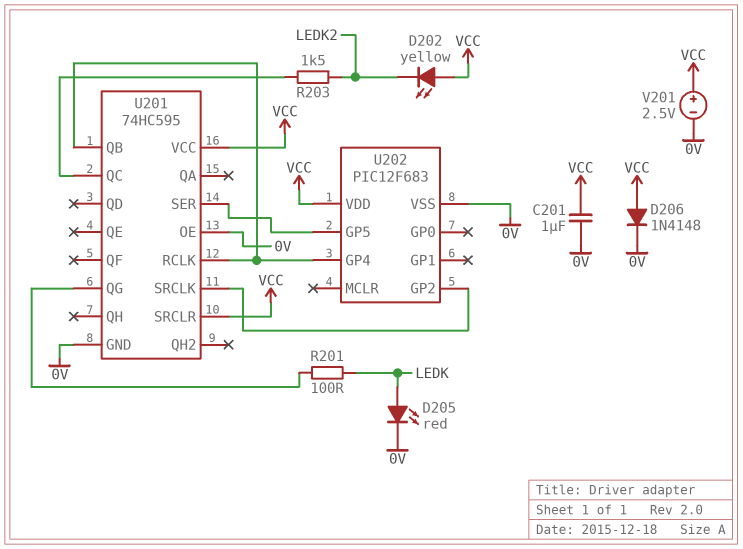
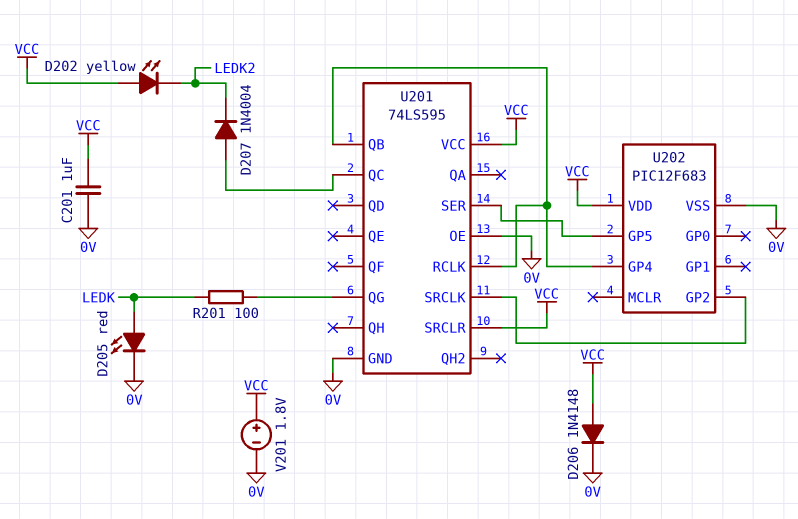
D207: none -> diode 1N4004 (A U201/QC, K LEDK2)
R203: 1.5k (LEDK2, U201/QC) -> none
U201: 74HC595 -> 74LS595
V201: 2.5V (plus VCC, minus 0V) -> 1.8V (plus VCC, minus 0V)

